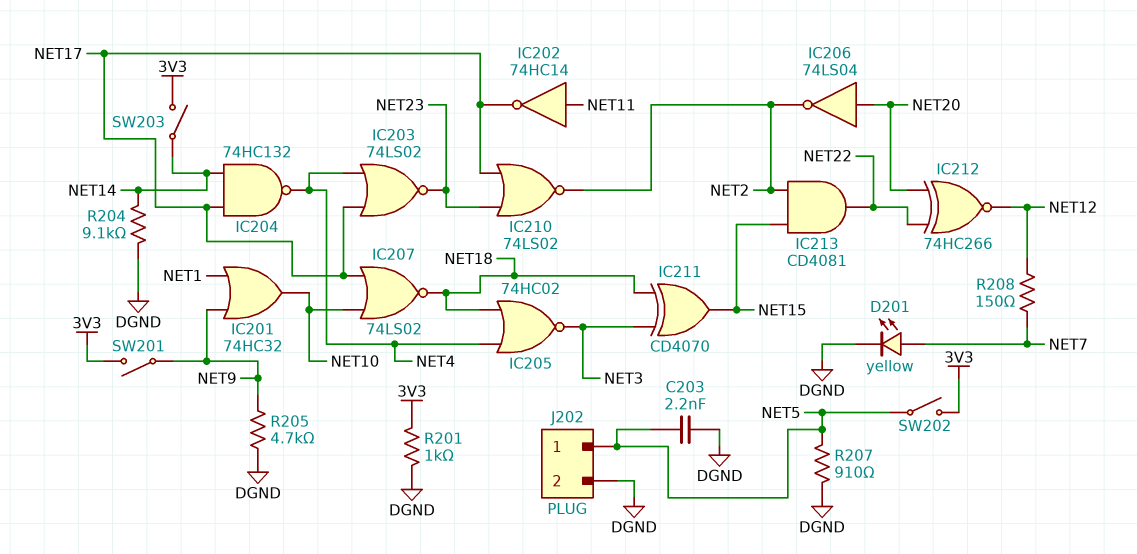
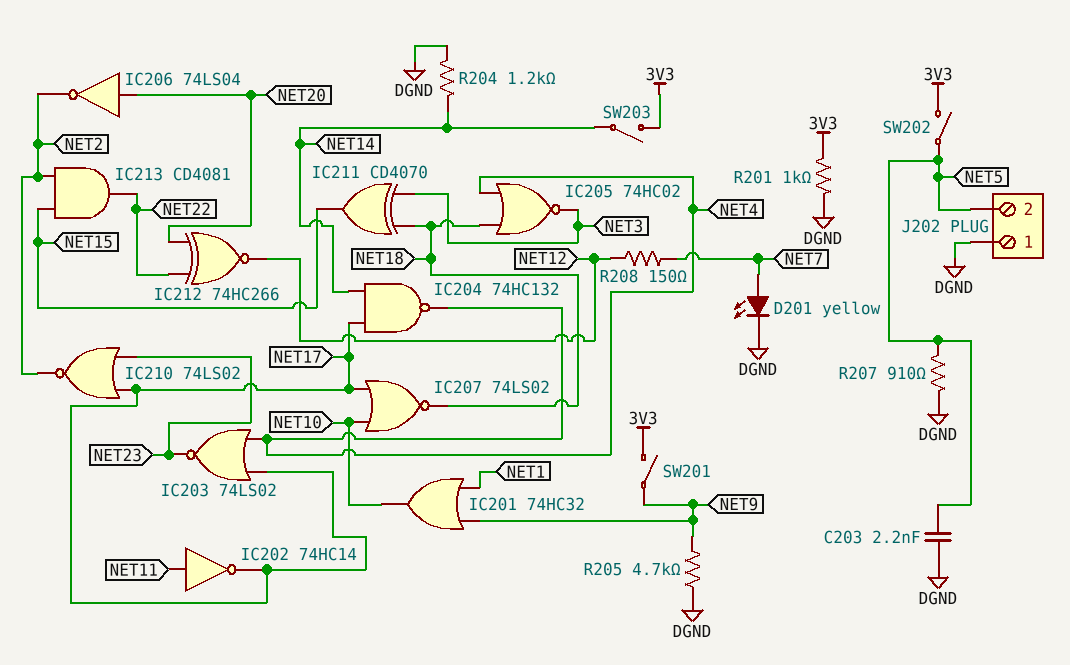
J202 pin 1: NET5 -> DGND
J202 pin 2: DGND -> NET5
R204: 9.1k (DGND, NET14) -> 1.2k (DGND, NET14)

